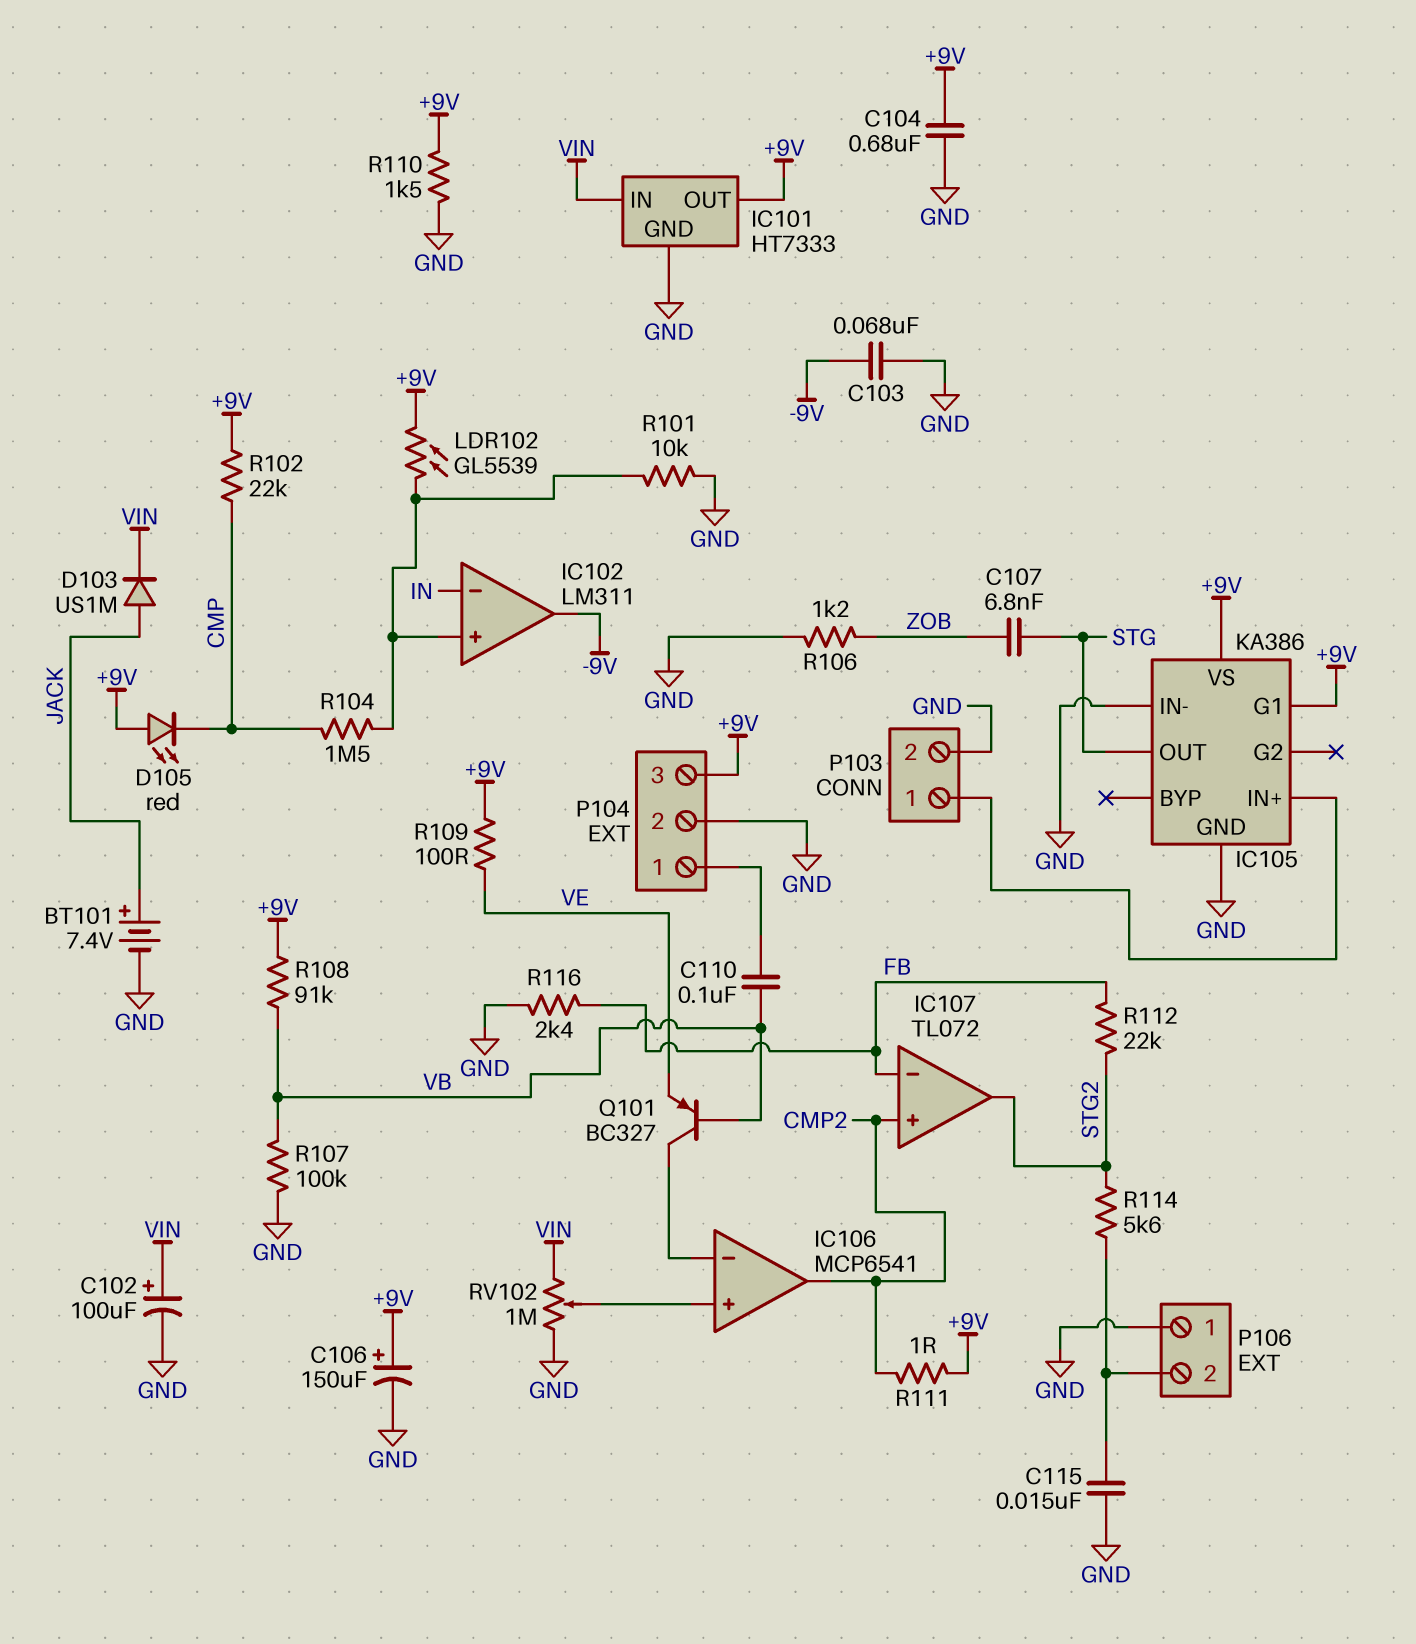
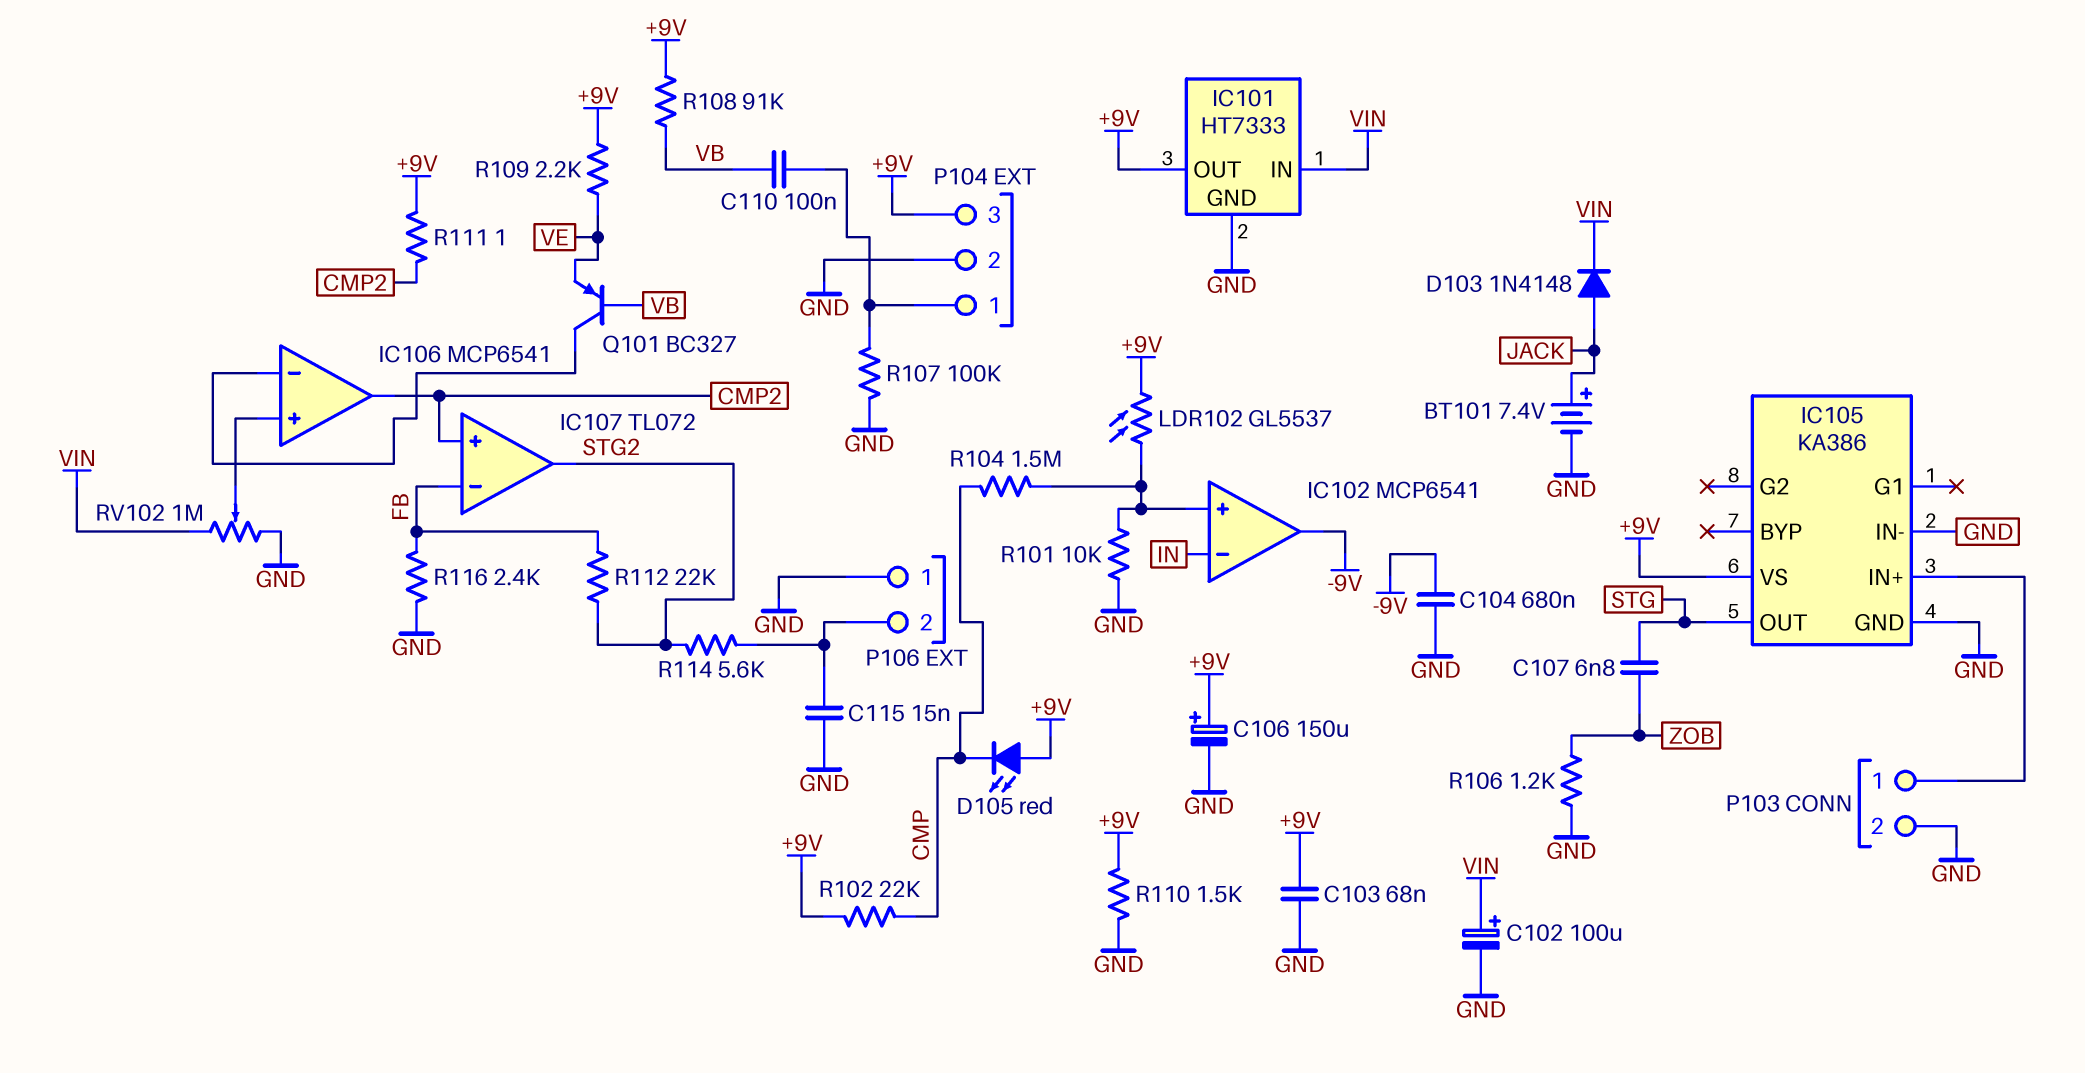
C103: 68nF (-9V, GND) -> 68nF (+9V, GND)
C104: 680nF (+9V, GND) -> 680nF (-9V, GND)
D103: diode US1M (A JACK, K VIN) -> diode 1N4148 (A JACK, K VIN)
IC102: LM311 -> MCP6541
IC105 pin G1: +9V -> none
LDR102: GL5539 (+9V, IC102/in+) -> GL5537 (+9V, IC102/in+)
R107: 100k (GND, VB) -> 100k (GND, P104/1)
R109: 100 (+9V, VE) -> 2.2k (+9V, VE)

